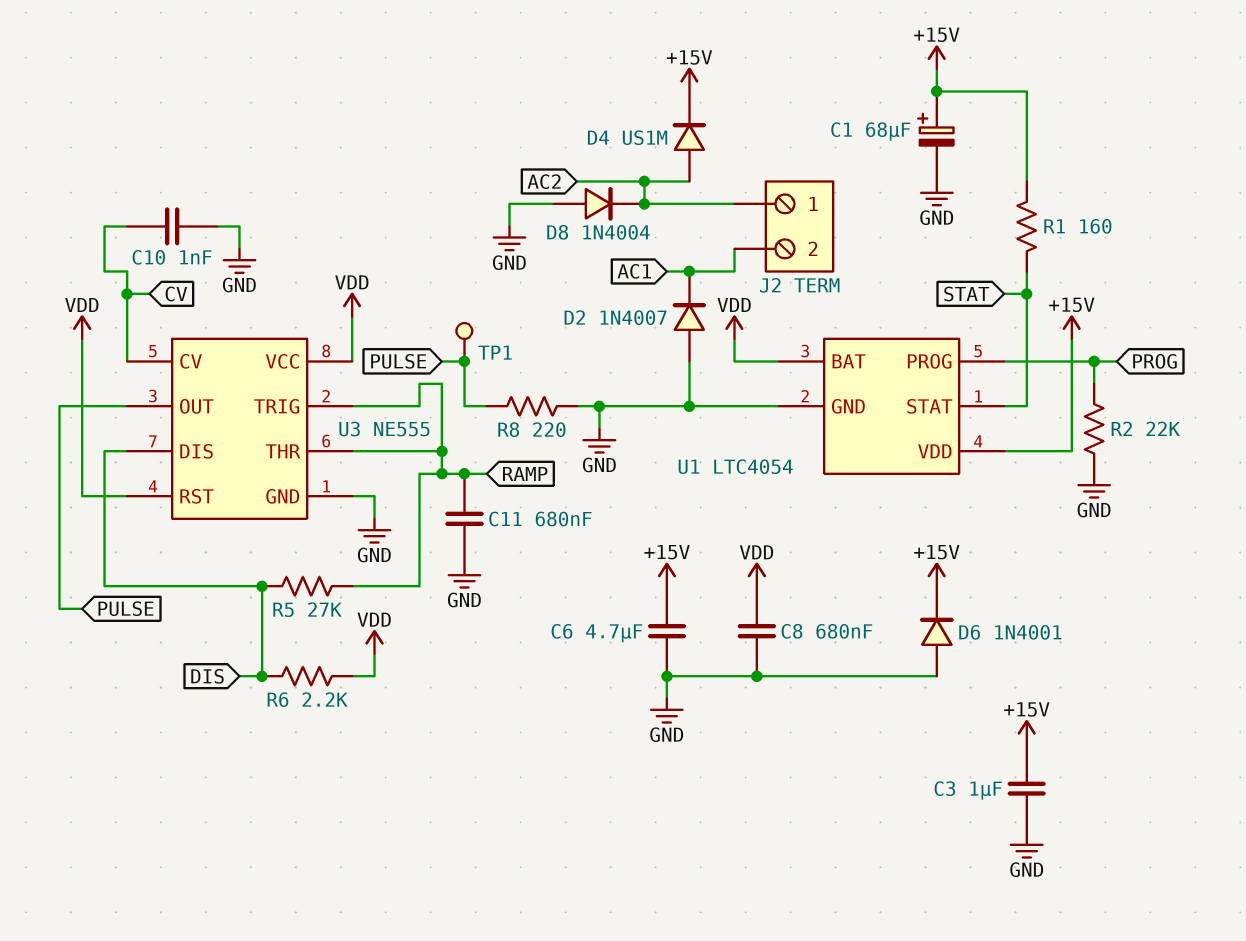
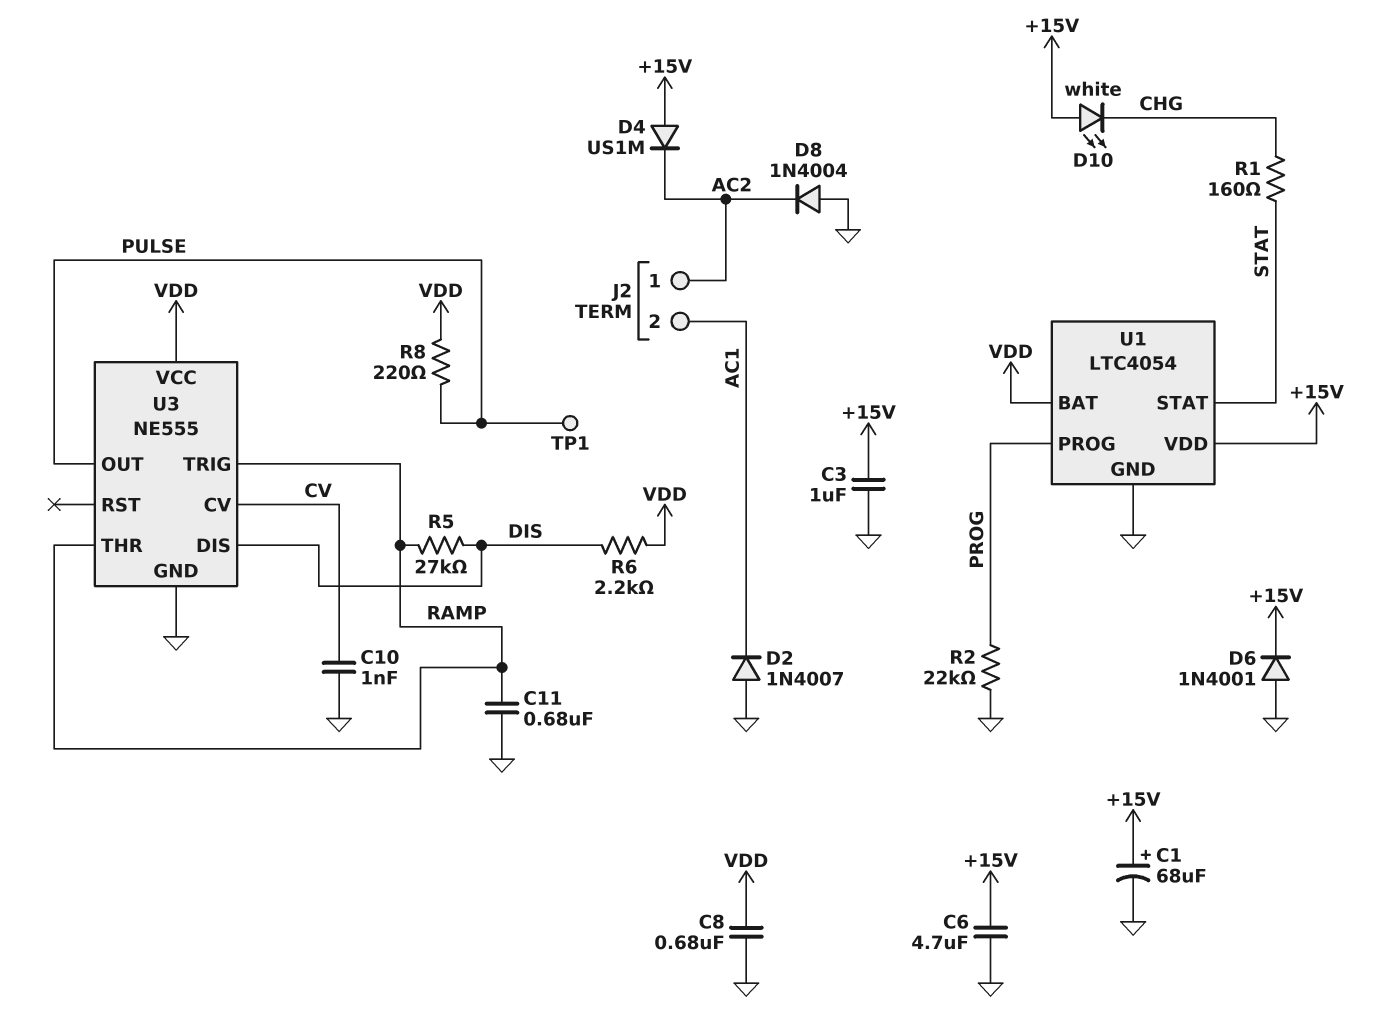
D4: diode US1M (A AC2, K +15V) -> diode US1M (A +15V, K AC2)
D10: none -> LED white (A +15V, K CHG)
R1: 160 (+15V, STAT) -> 160 (CHG, STAT)
R8: 220 (GND, PULSE) -> 220 (PULSE, VDD)
U3 pin RST: VDD -> none

